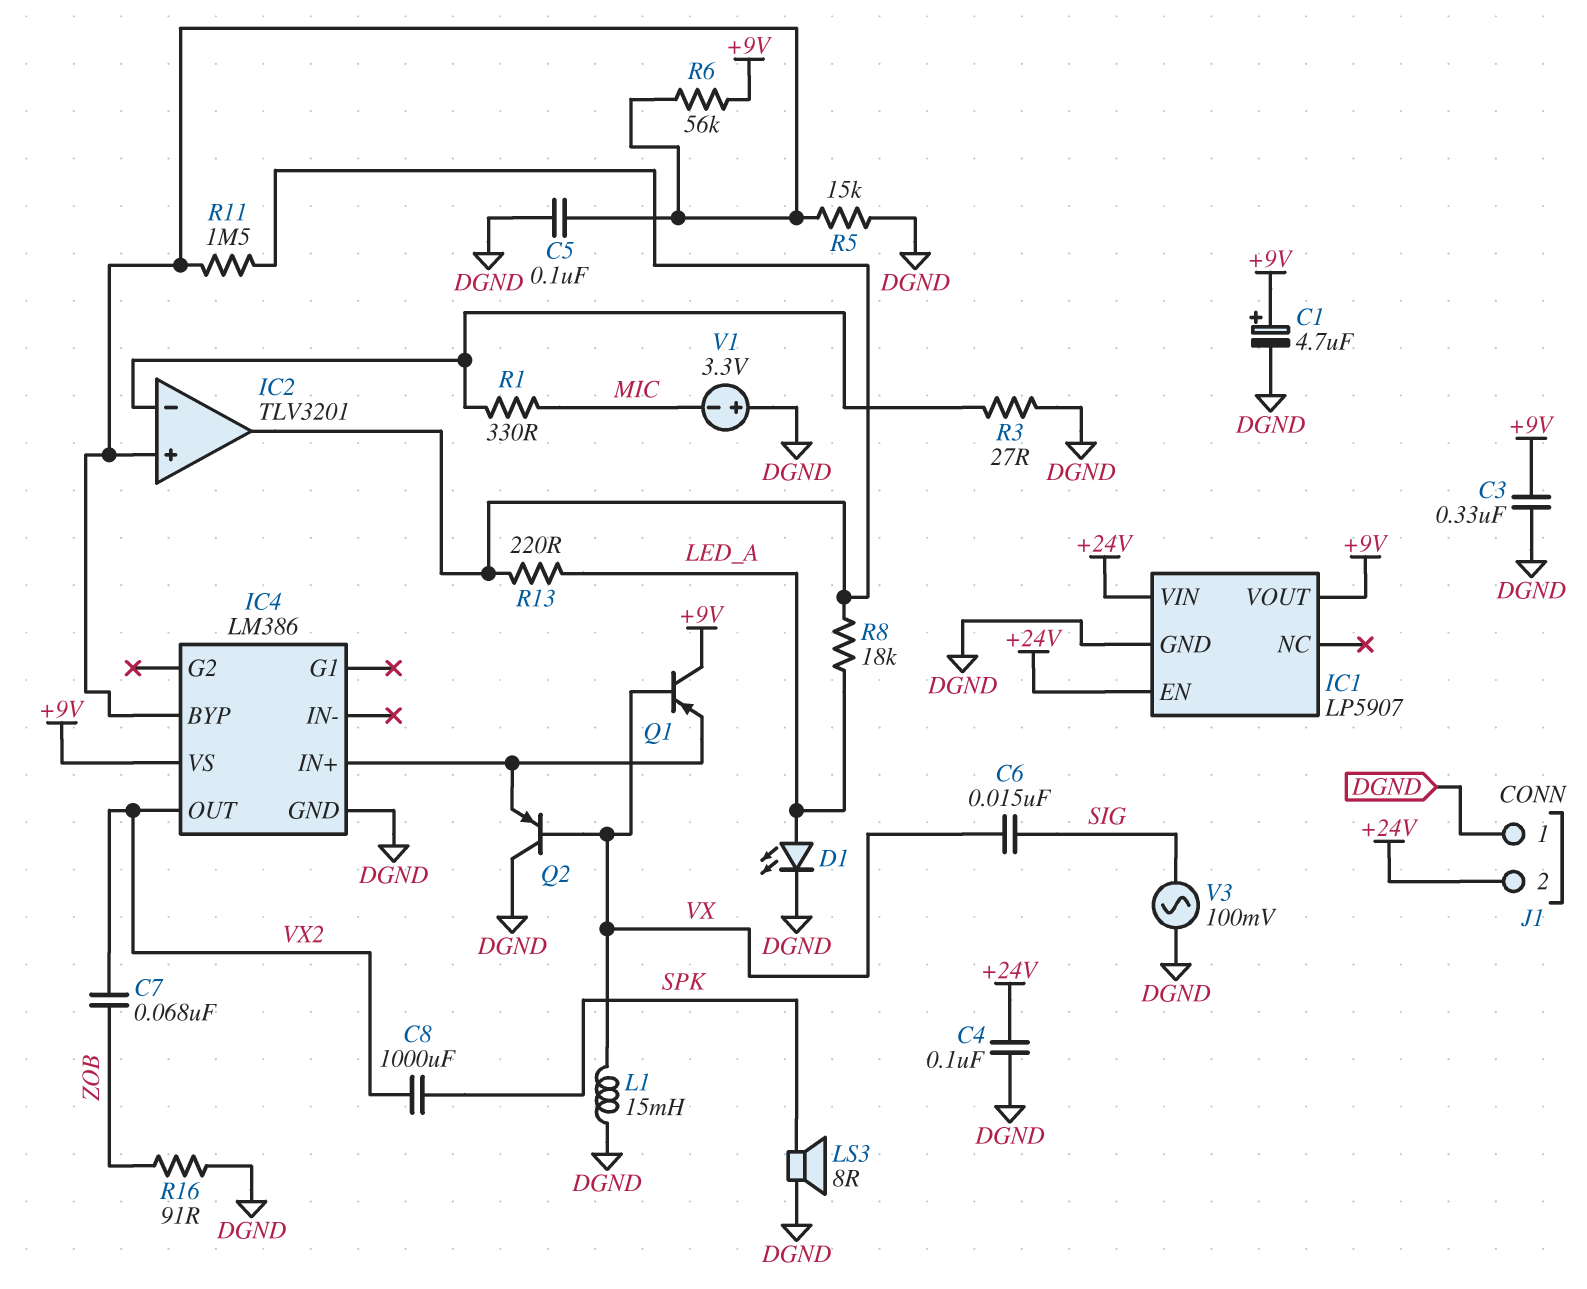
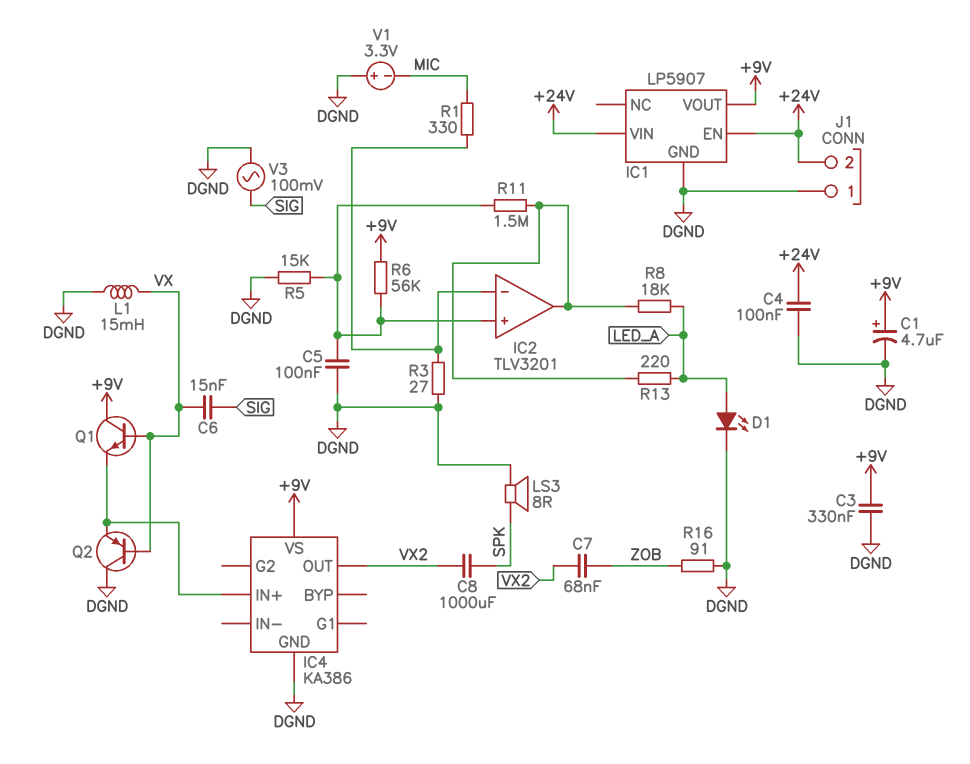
IC4: LM386 -> KA386
IC4 pin BYP: IC2/in+ -> none
Q1: PNP (B VX, C +9V, E IC4/IN+) -> NPN (B VX, C +9V, E IC4/IN+)

